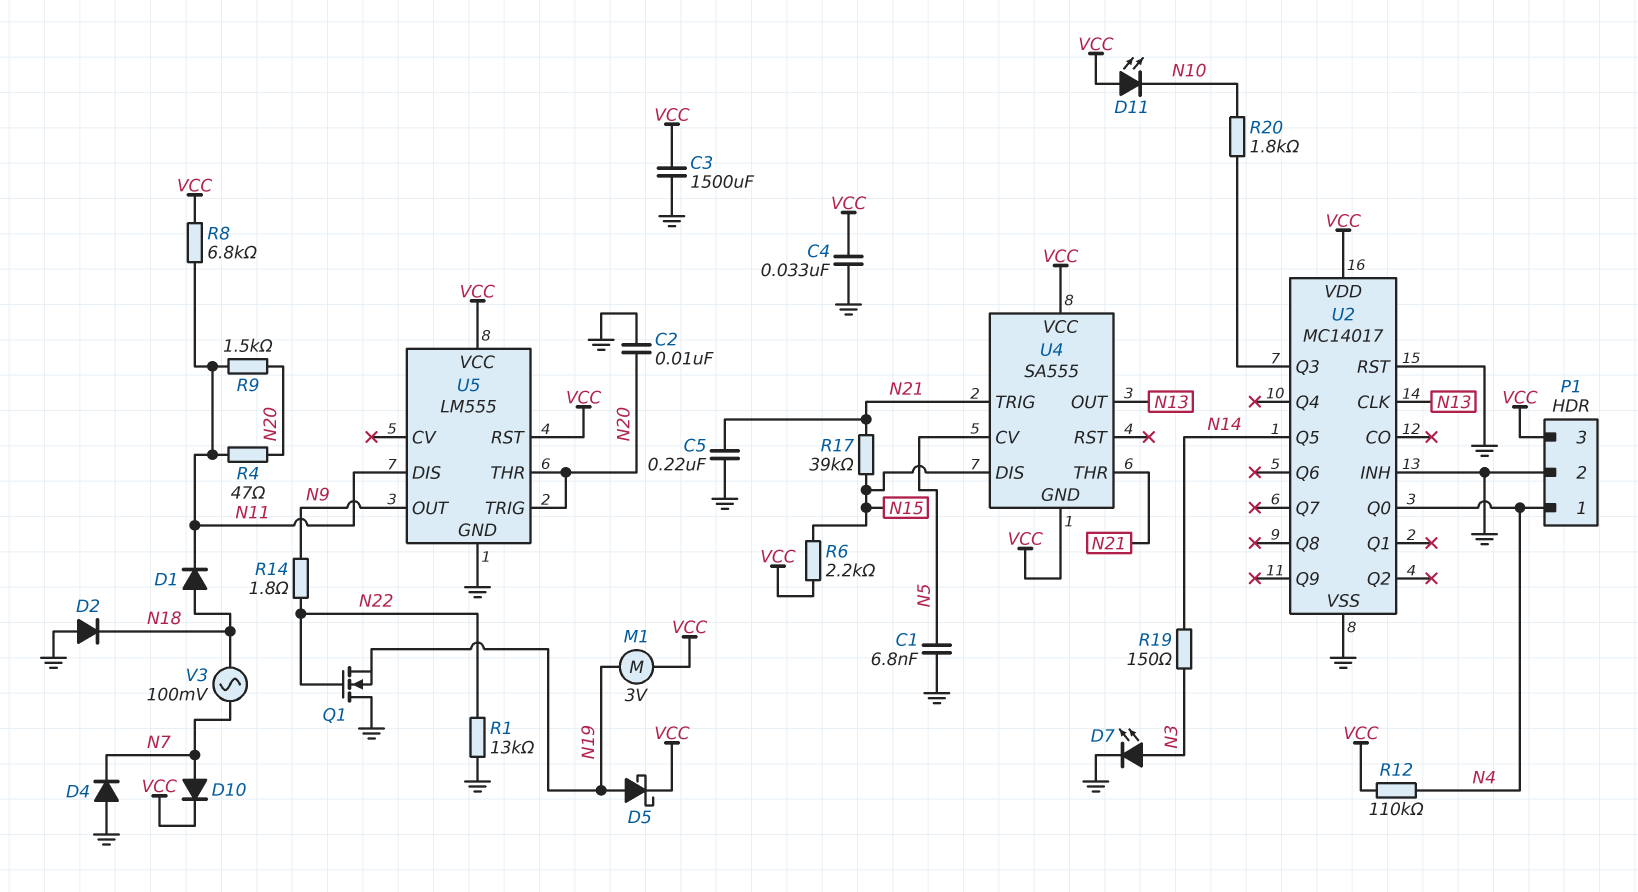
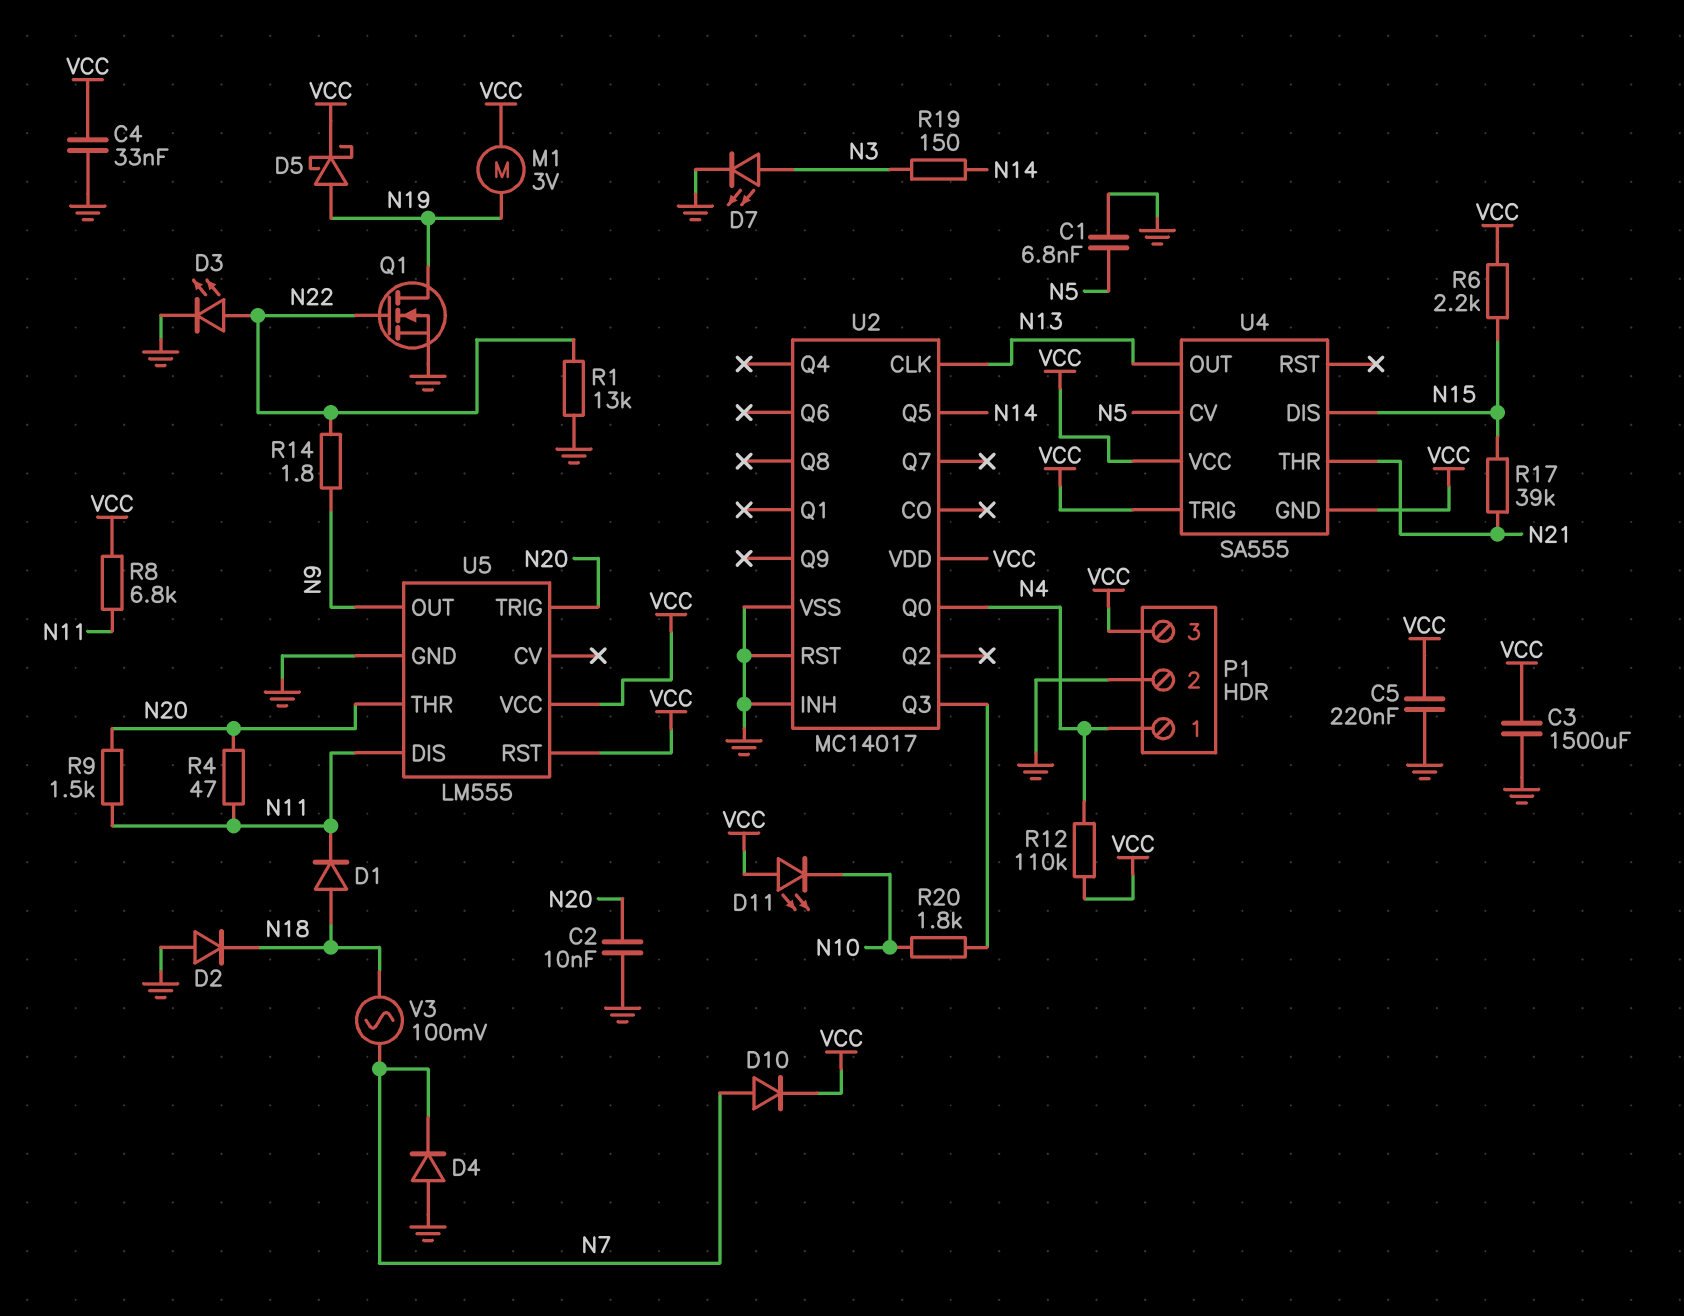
C5: 220nF (GND, N21) -> 220nF (GND, VCC)
D3: none -> LED (A N22, K GND)
Q1: NMOS (G N22, D GND, S N19) -> NMOS (G N22, D N19, S GND)
U4 pin TRIG: N21 -> VCC

